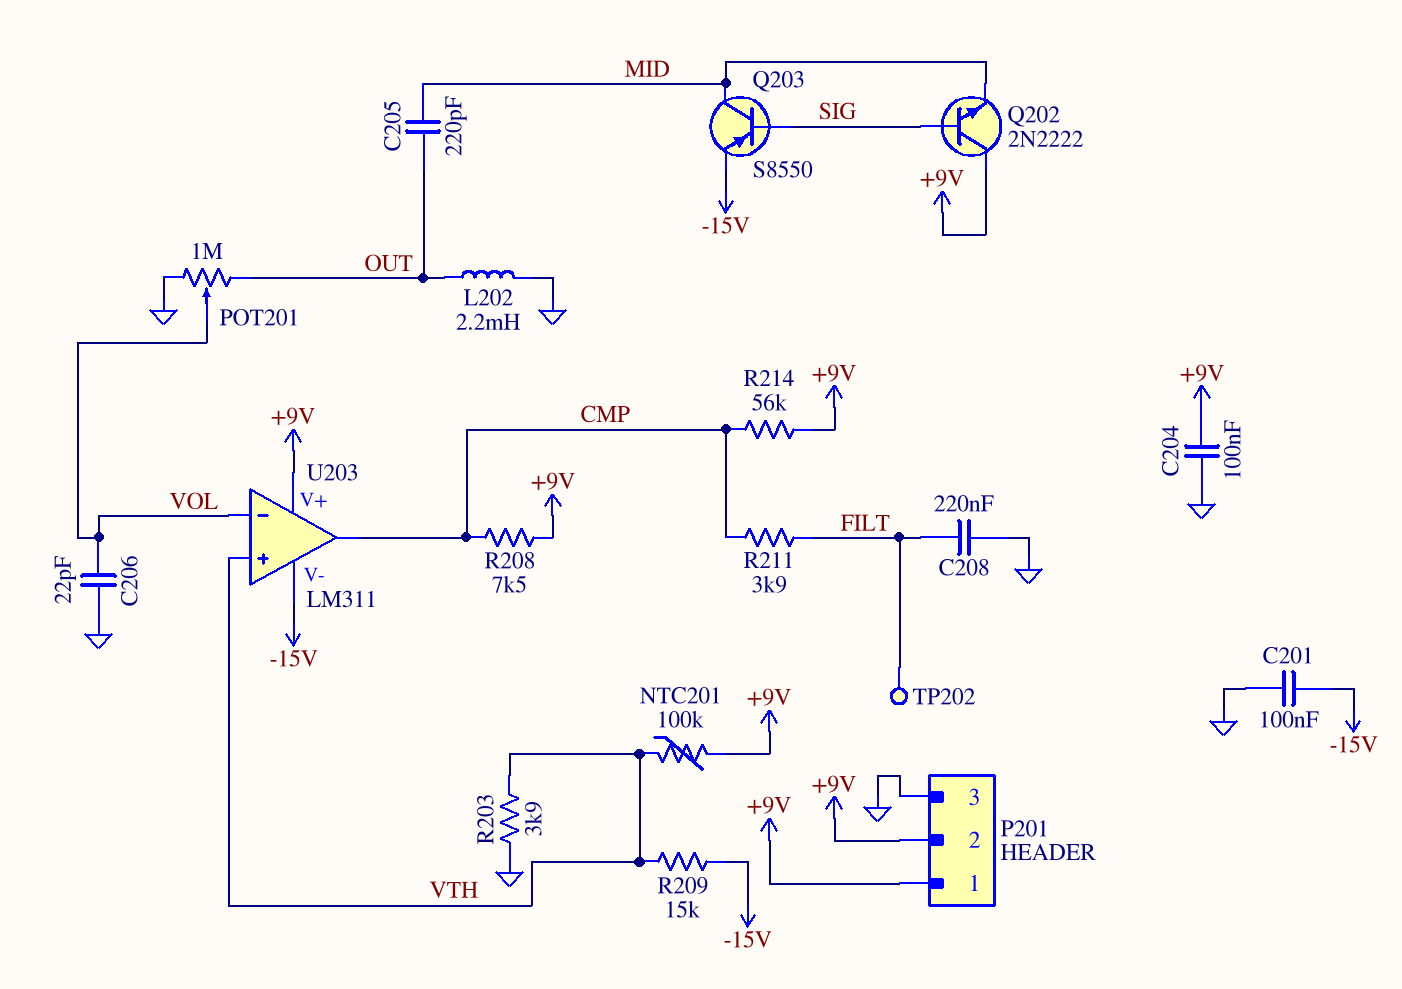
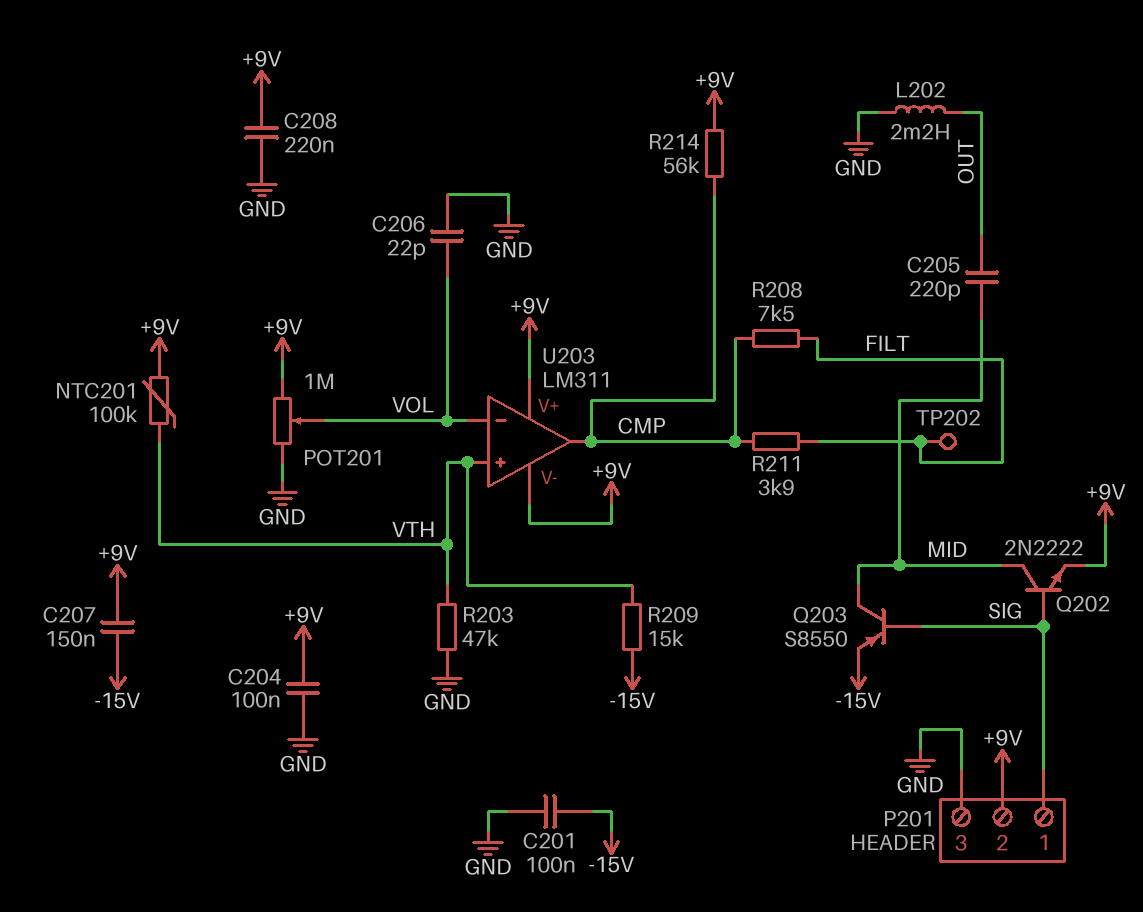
C207: none -> 150nF (+9V, -15V)
C208: 220nF (FILT, GND) -> 220nF (+9V, GND)
P201 pin 1: +9V -> SIG
POT201: 1M (GND, OUT, wiper VOL) -> 1M (+9V, GND, wiper VOL)
Q202: NPN 2N2222 (B SIG, C +9V, E MID) -> NPN 2N2222 (B SIG, C MID, E +9V)
R203: 3.9k (GND, VTH) -> 47k (GND, VTH)
R208: 7.5k (+9V, CMP) -> 7.5k (CMP, FILT)
U203 pin V-: -15V -> +9V

